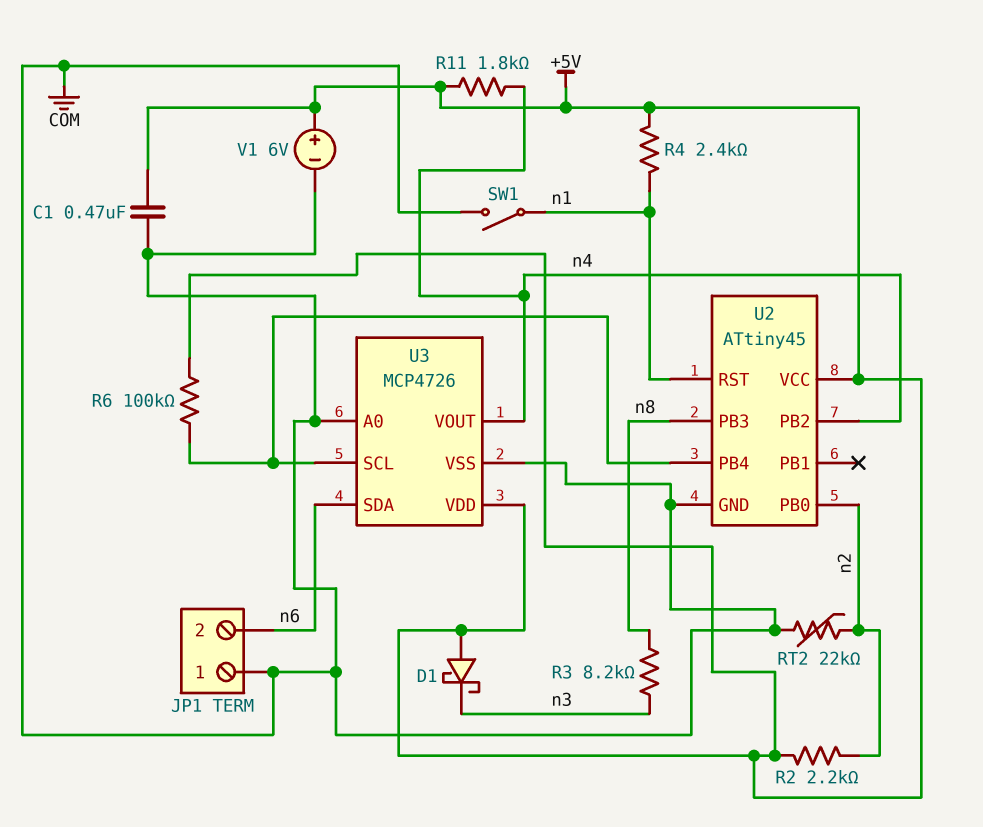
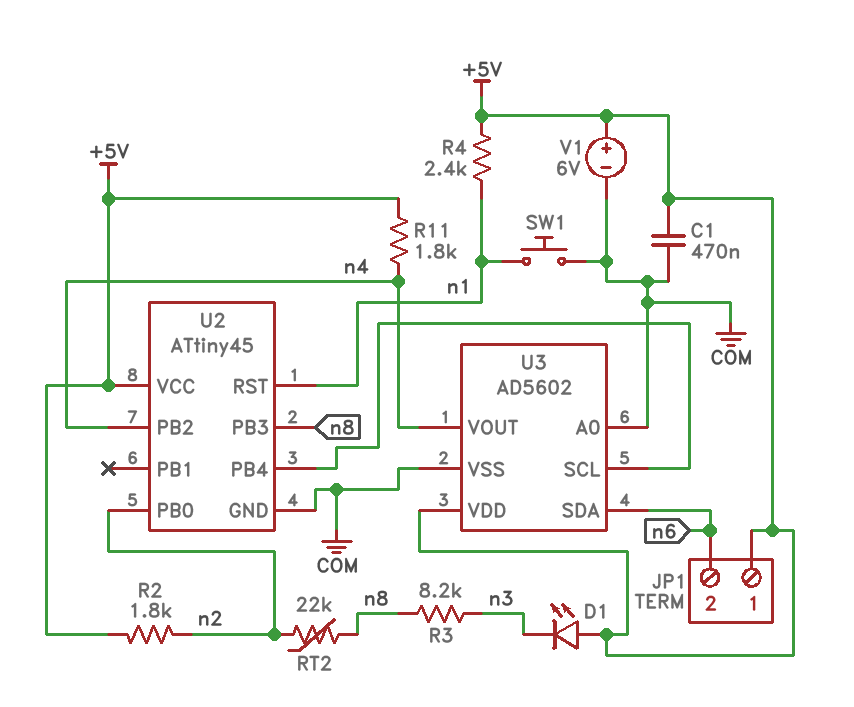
D1: schottky (A +5V, K n3) -> LED (A +5V, K n3)
JP1 pin 1: COM -> +5V
R2: 2.2k (+5V, n2) -> 1.8k (+5V, n2)
R6: 100k (+5V, U2/PB4) -> none
RT2: 22k (COM, n2) -> 22k (n2, n8)
SW1: switch (COM, n1) -> button (COM, n1)
U3: MCP4726 -> AD5602

